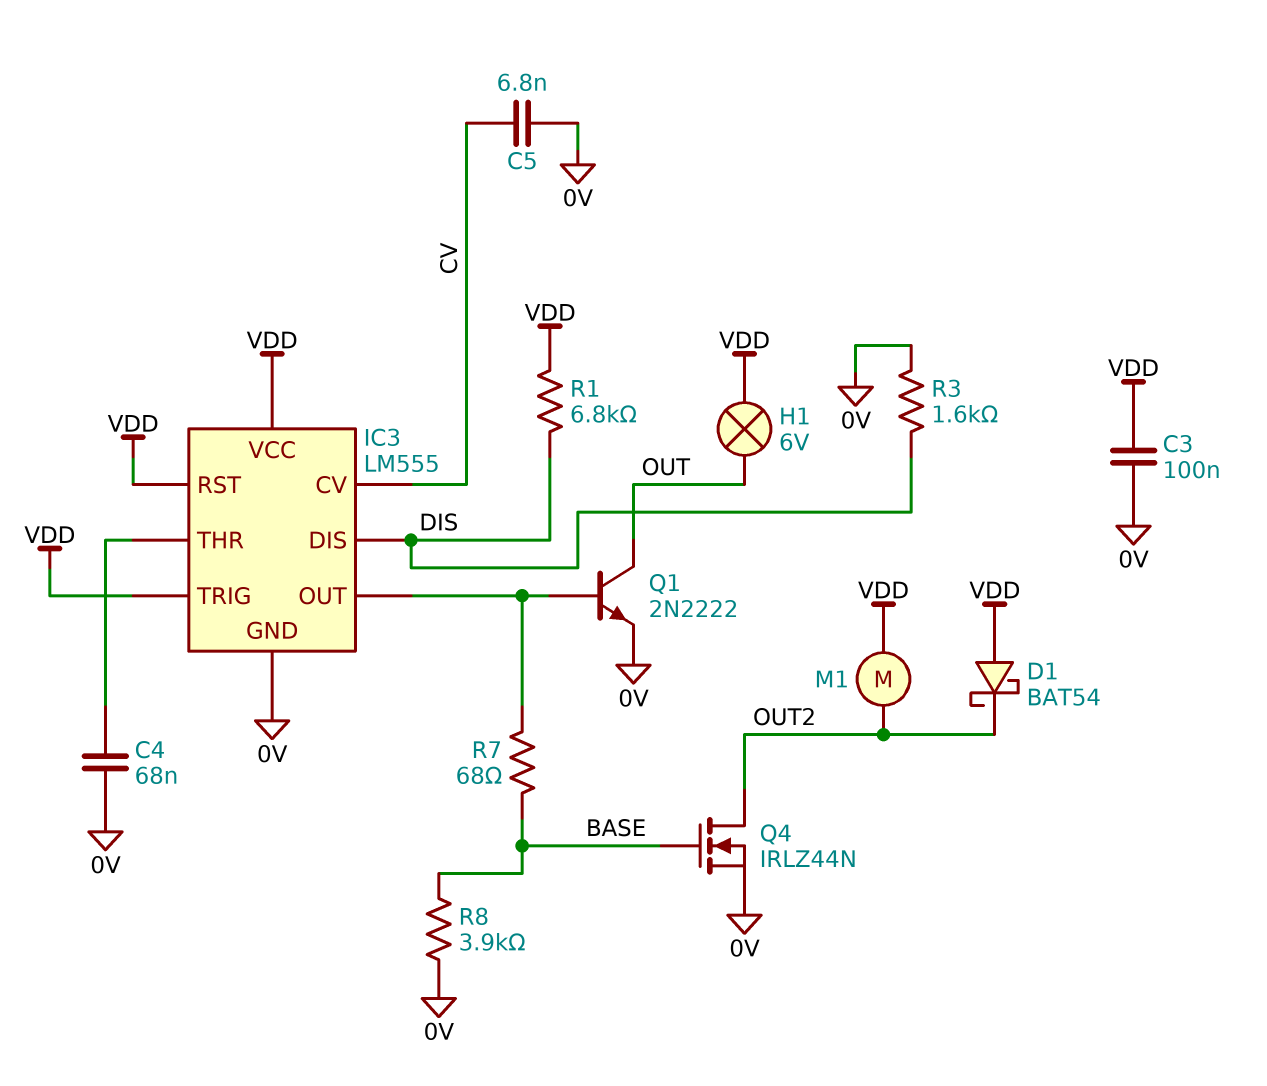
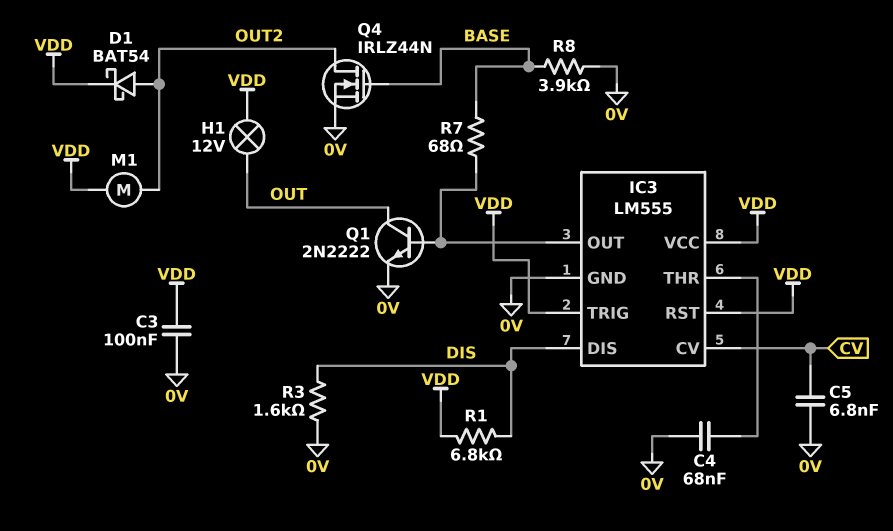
D1: schottky BAT54 (A VDD, K OUT2) -> schottky BAT54 (A OUT2, K VDD)
H1: lamp 6V (OUT, VDD) -> lamp 12V (OUT, VDD)

